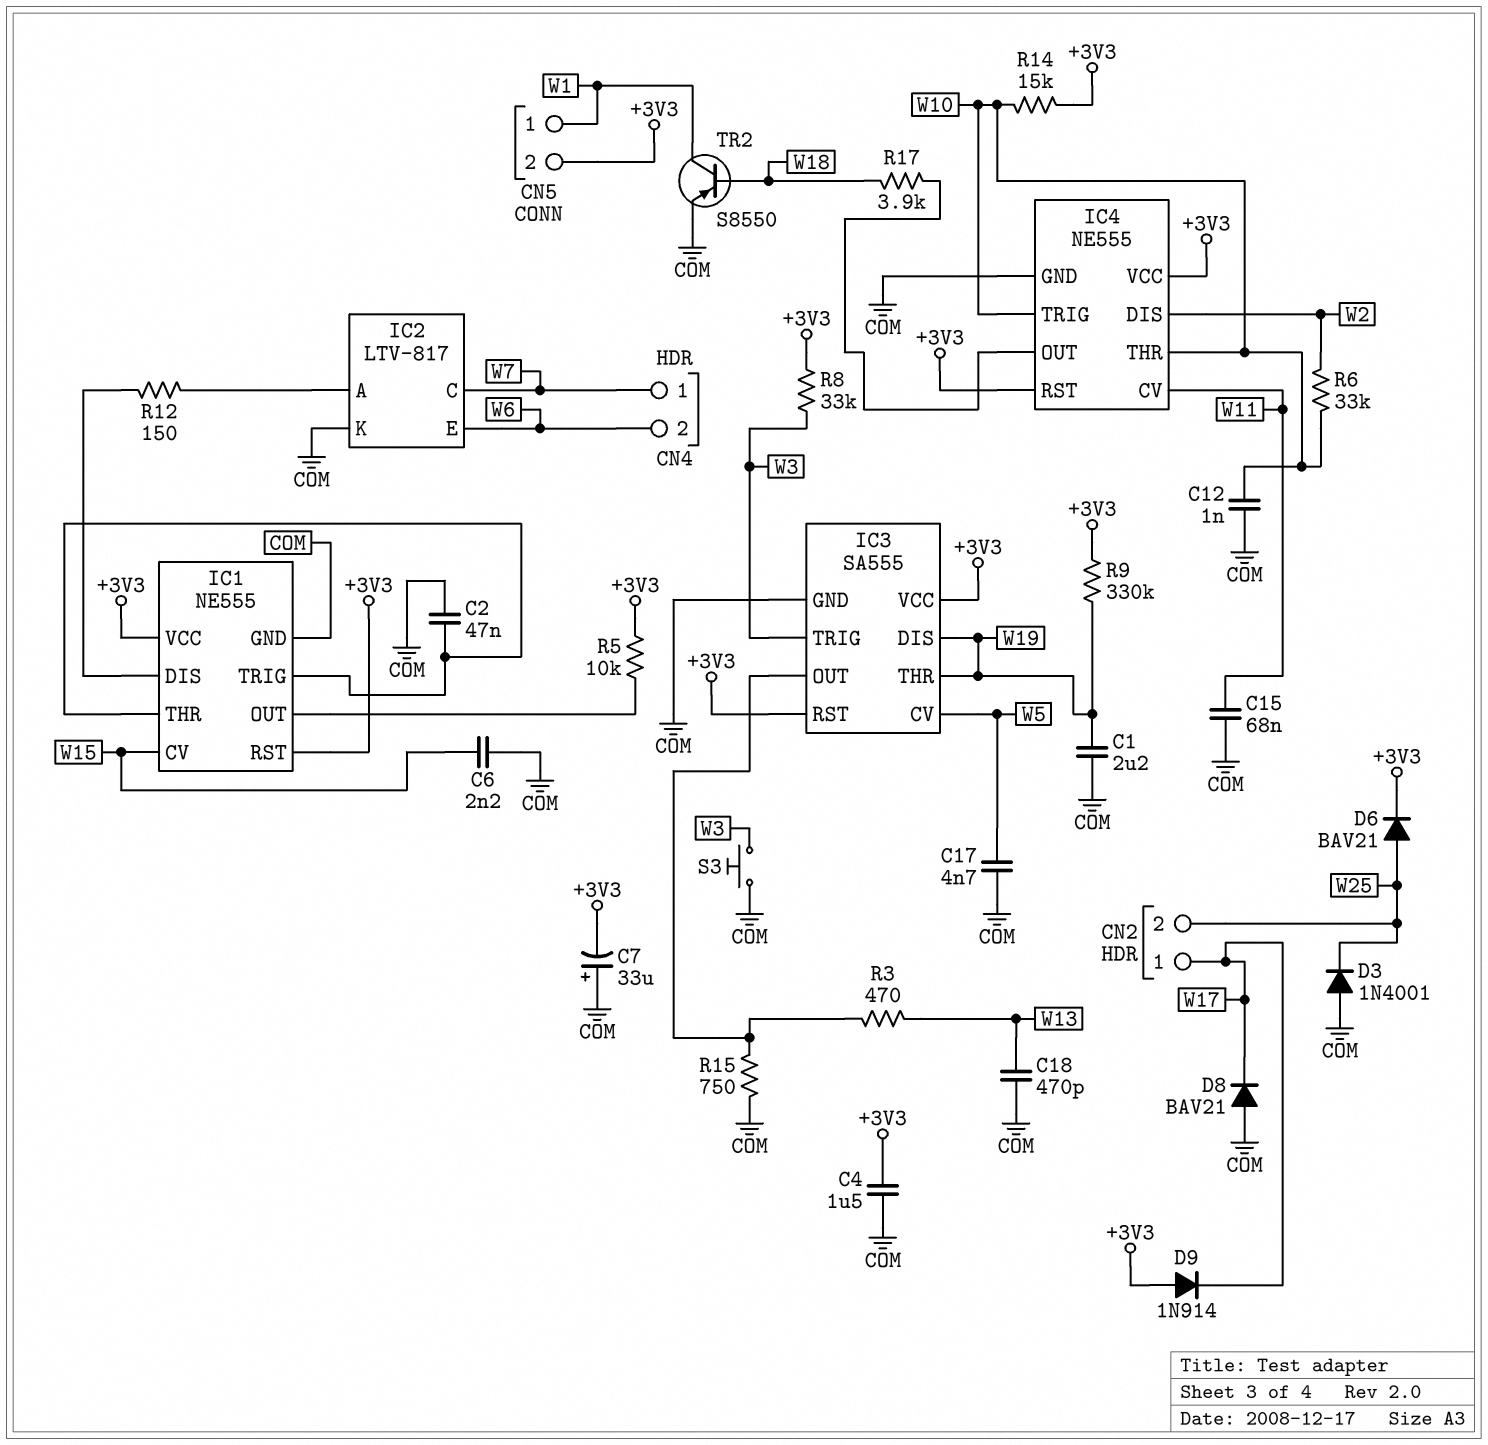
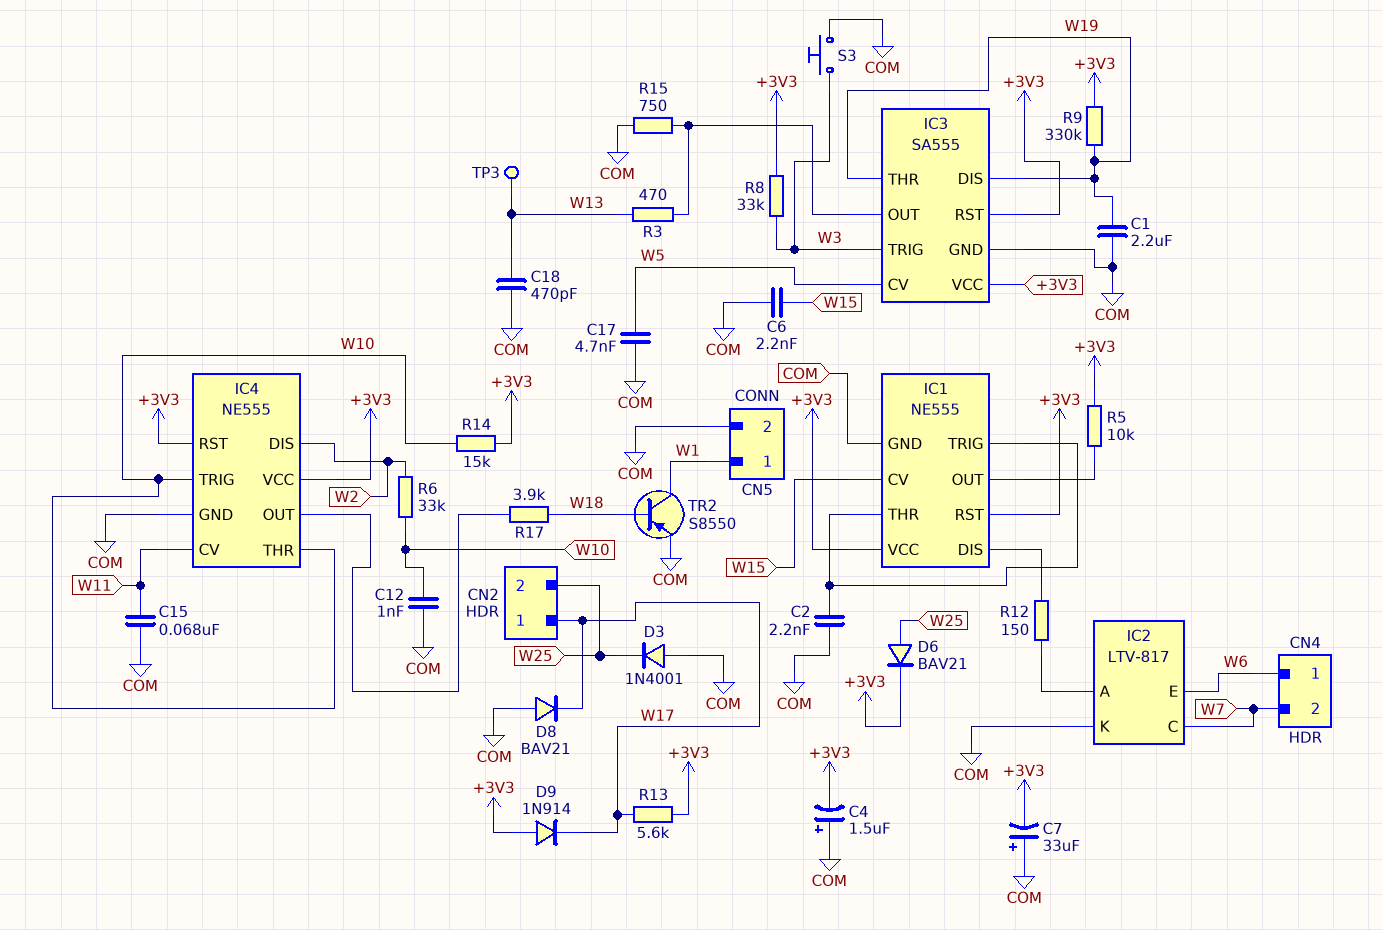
C2: 47nF (COM, IC1/THR) -> 2.2nF (COM, IC1/THR)
C4: 1.5uF (+3V3, COM) -> 1.5uF (plus COM, minus +3V3)
CN4 pin 1: W7 -> W6
CN4 pin 2: W6 -> W7
CN5 pin 2: +3V3 -> COM
R13: none -> 5.6k (+3V3, W17)
TP3: none -> test point (W13)

